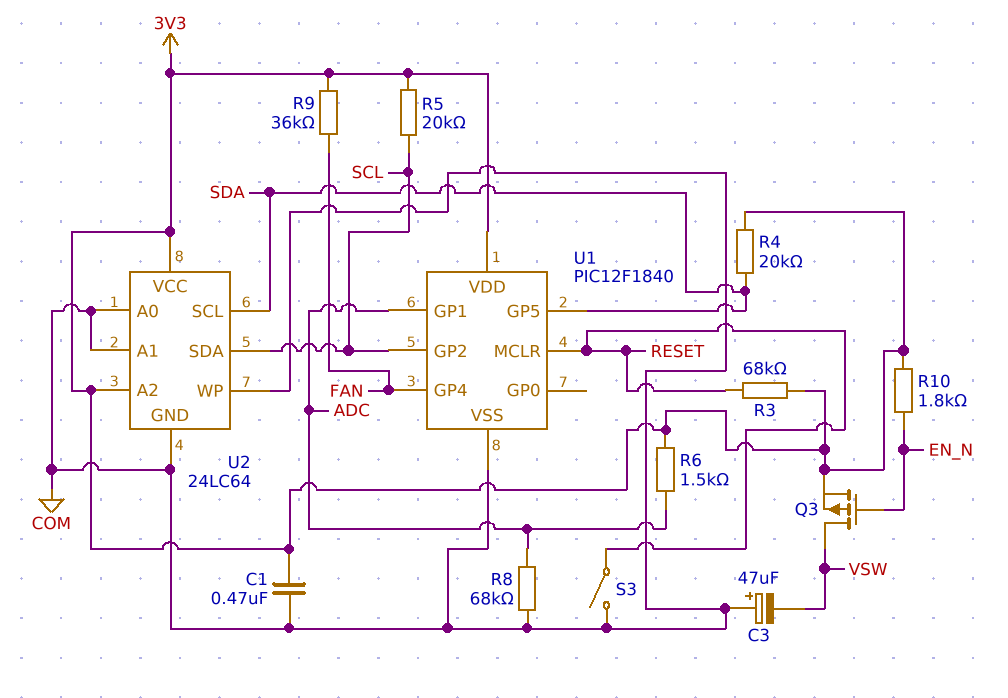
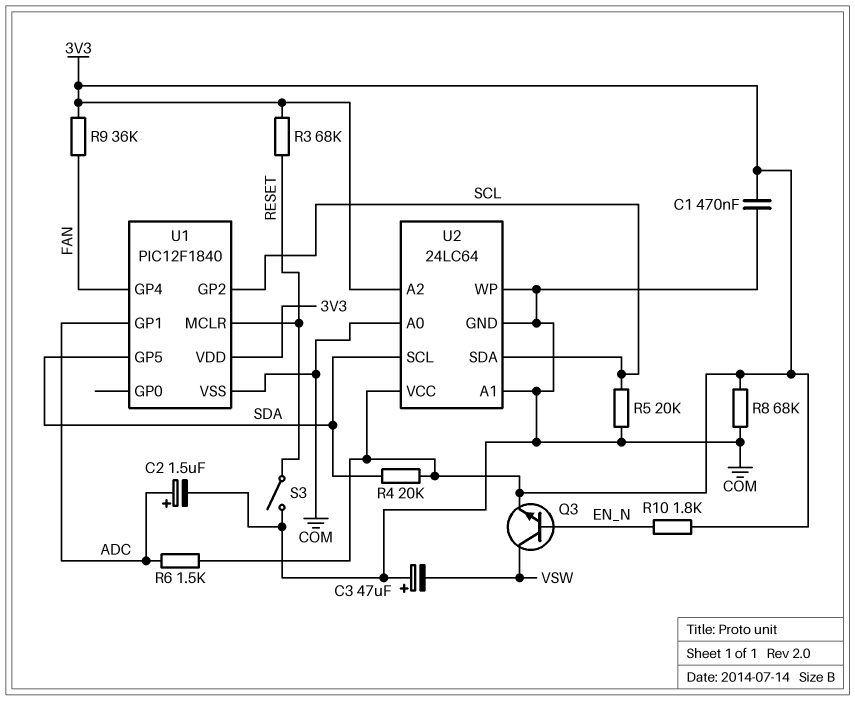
C2: none -> 1.5uF (plus ADC, minus COM)
Q3: PMOS (G EN_N, D VSW, S 3V3) -> NPN (B EN_N, C VSW, E 3V3)
R5: 20k (3V3, SCL) -> 20k (COM, SCL)
R8: 68k (ADC, COM) -> 68k (3V3, COM)

